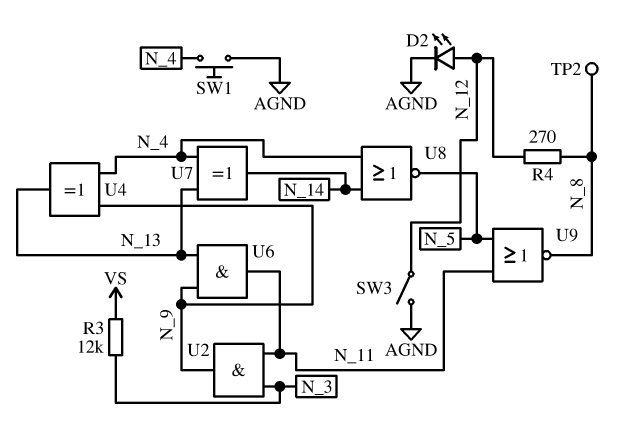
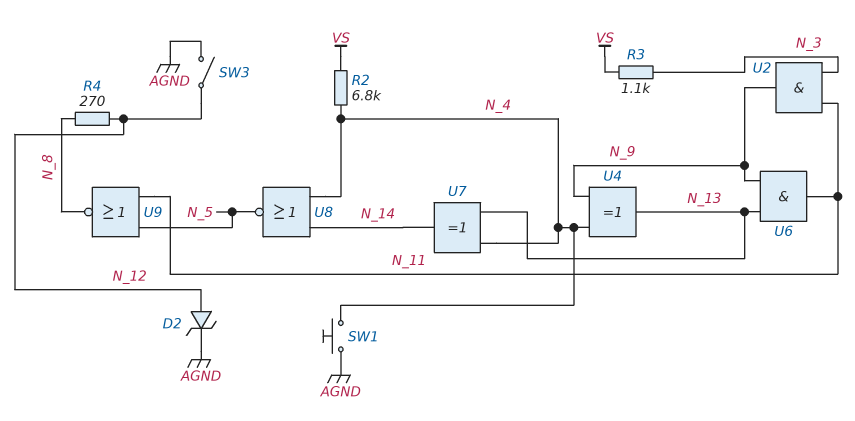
D2: LED (A N_12, K AGND) -> zener (A N_12, K AGND)
R2: none -> 6.8k (N_4, VS)
R3: 12k (N_3, VS) -> 1.1k (N_3, VS)
TP2: test point (N_8) -> none

